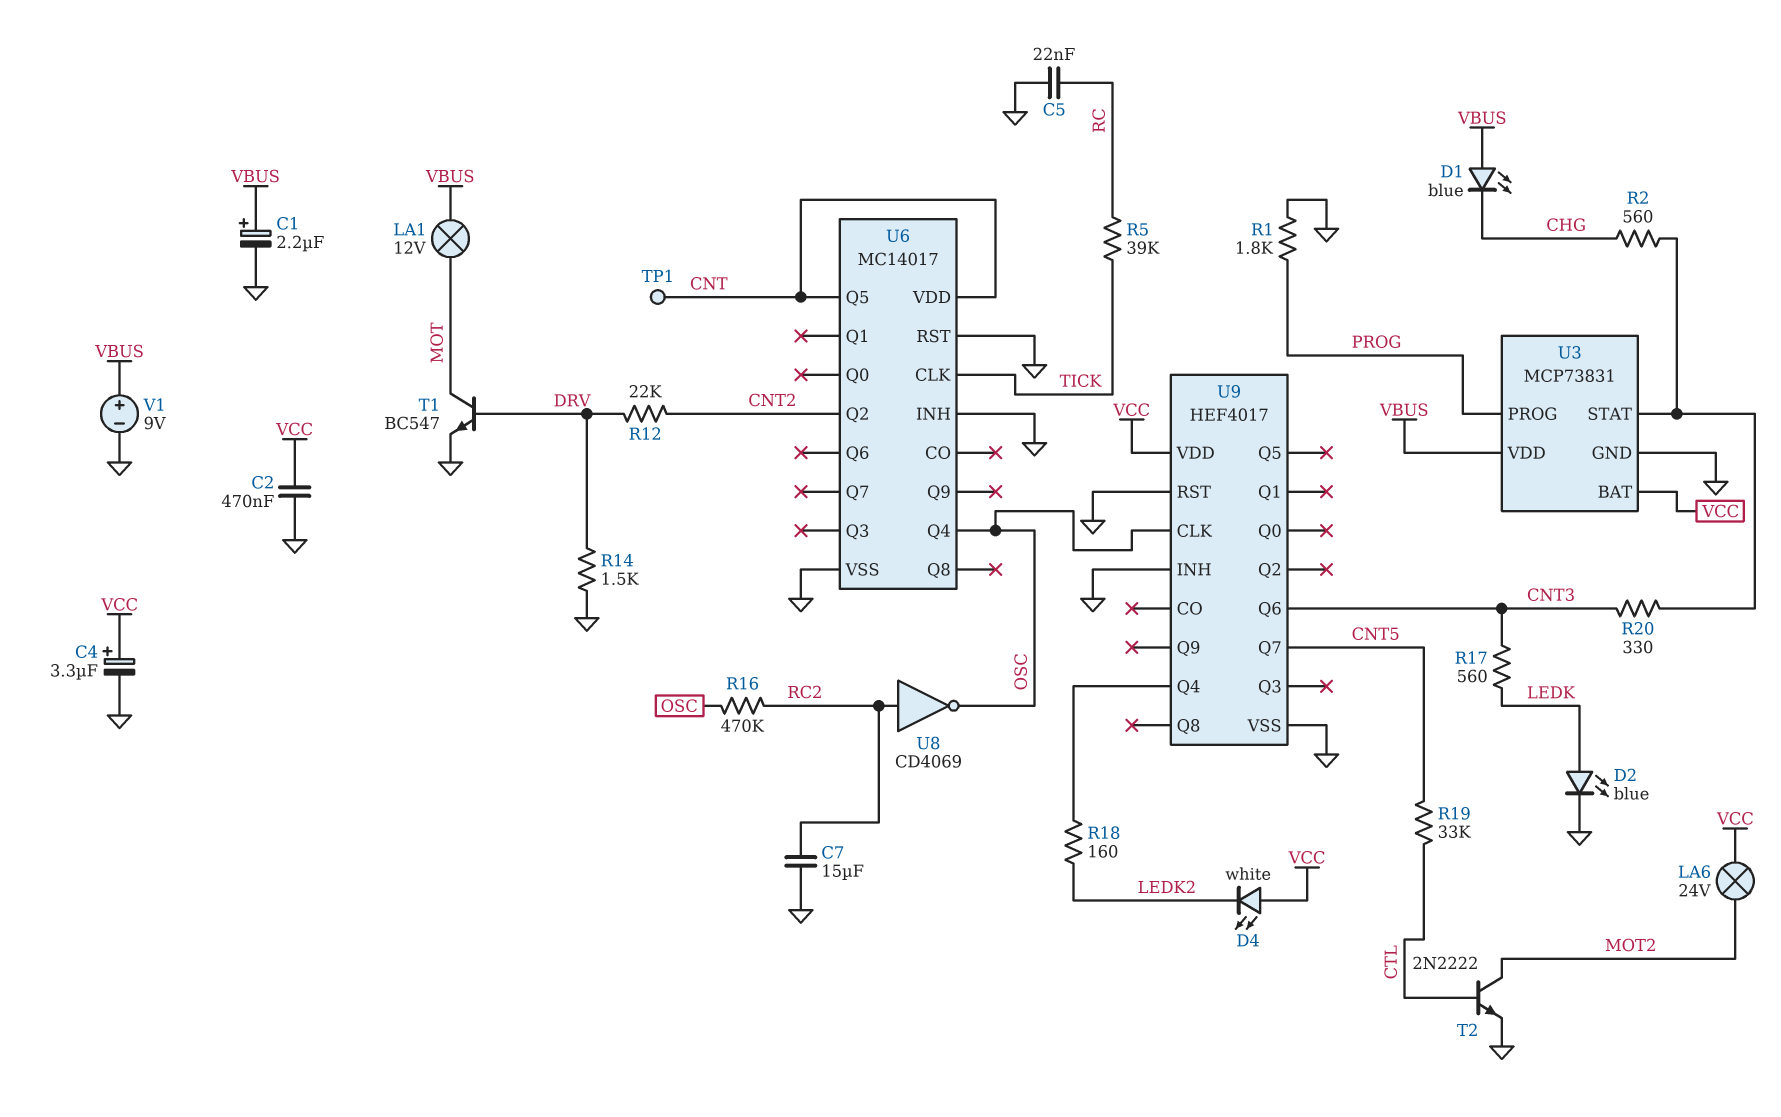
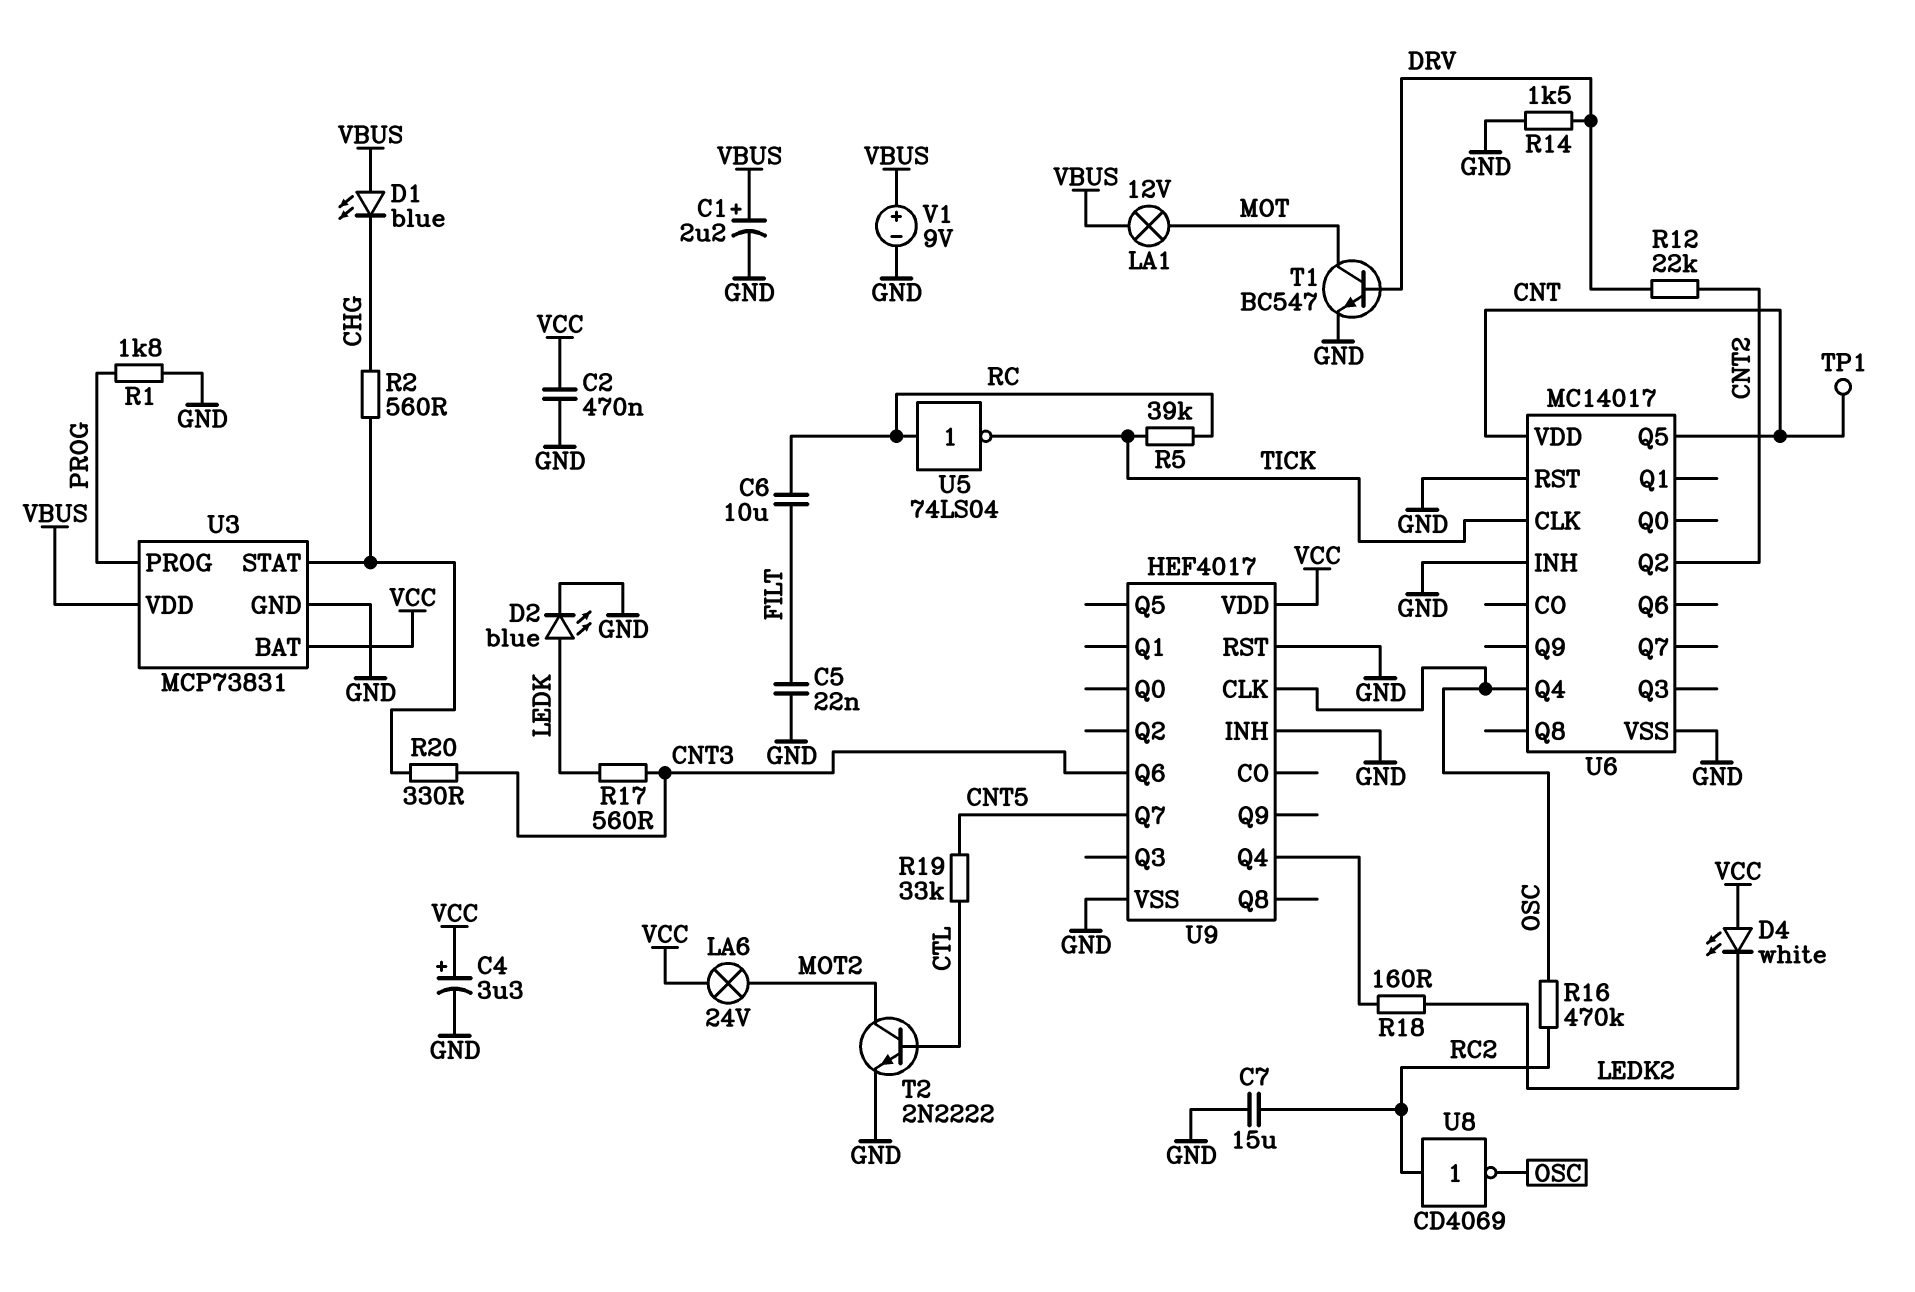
C5: 22nF (GND, RC) -> 22nF (FILT, GND)
C6: none -> 10uF (FILT, RC)
U5: none -> NOT 74LS04 (in RC, out TICK)

